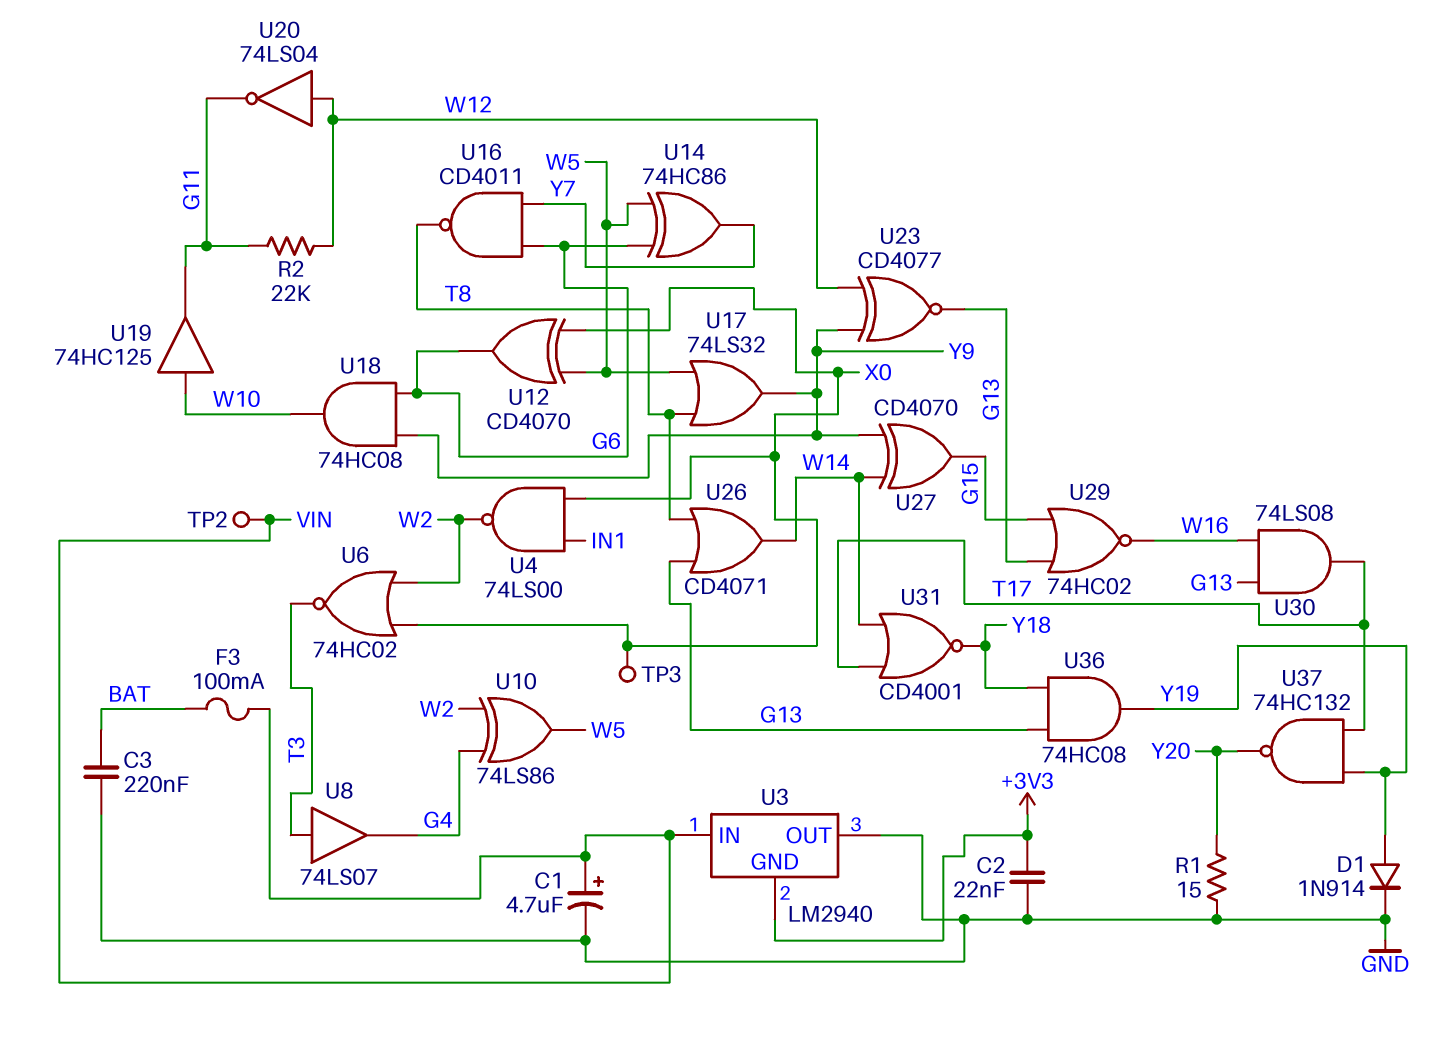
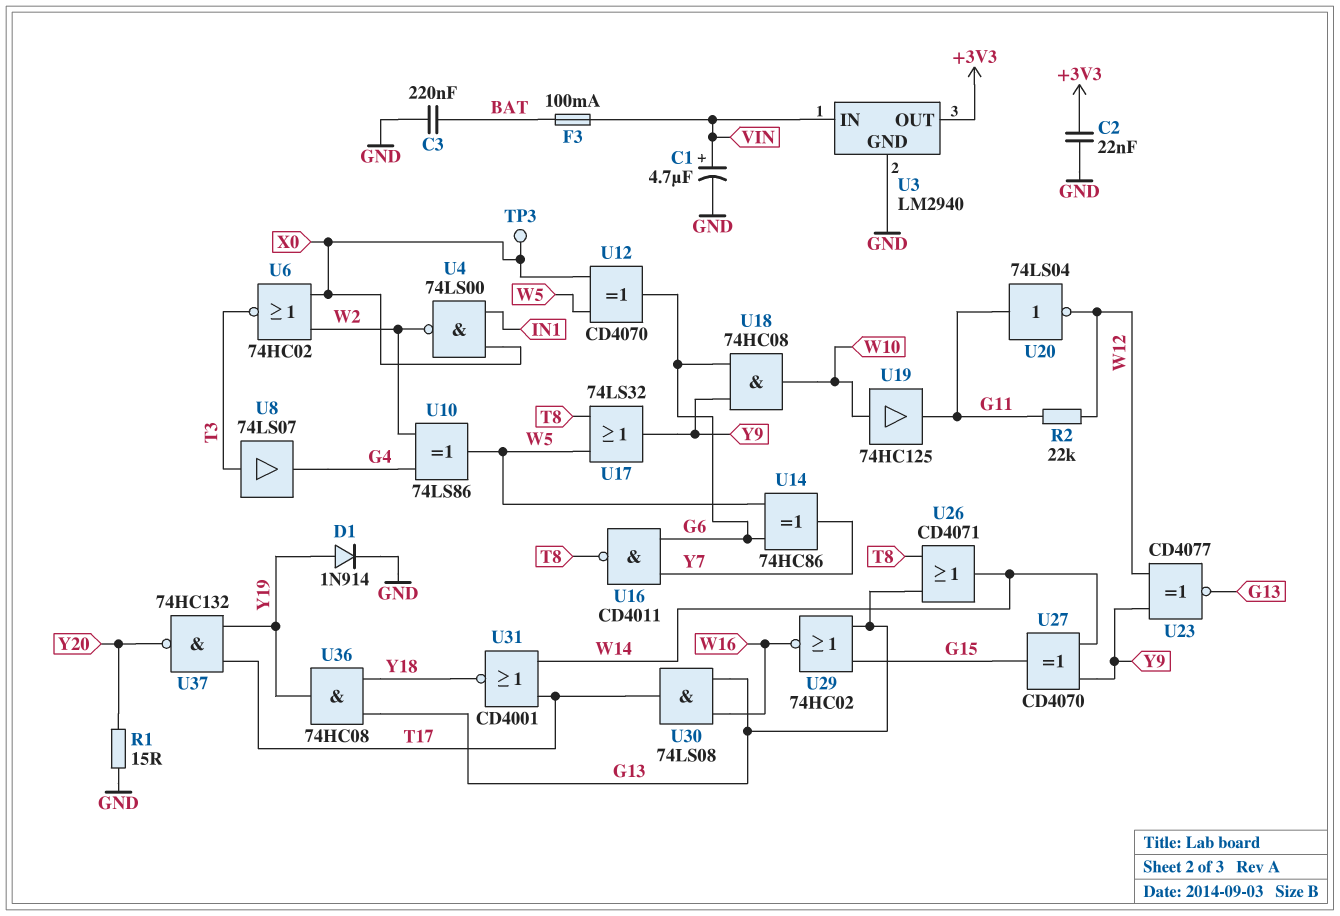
TP2: test point (VIN) -> none
U3 pin GND: +3V3 -> GND
U3 pin OUT: GND -> +3V3
U20: NOT 74LS04 (in W12, out G11) -> NOT 74LS04 (in G11, out W12)

